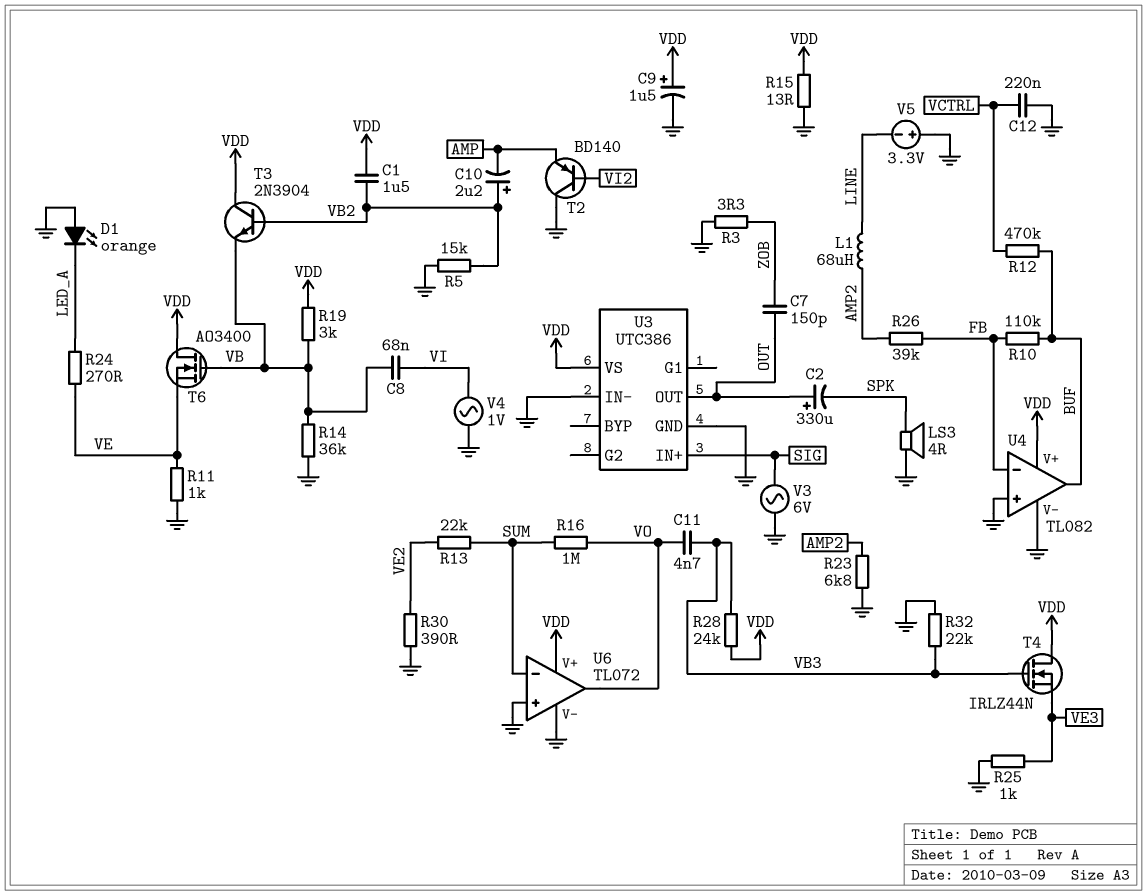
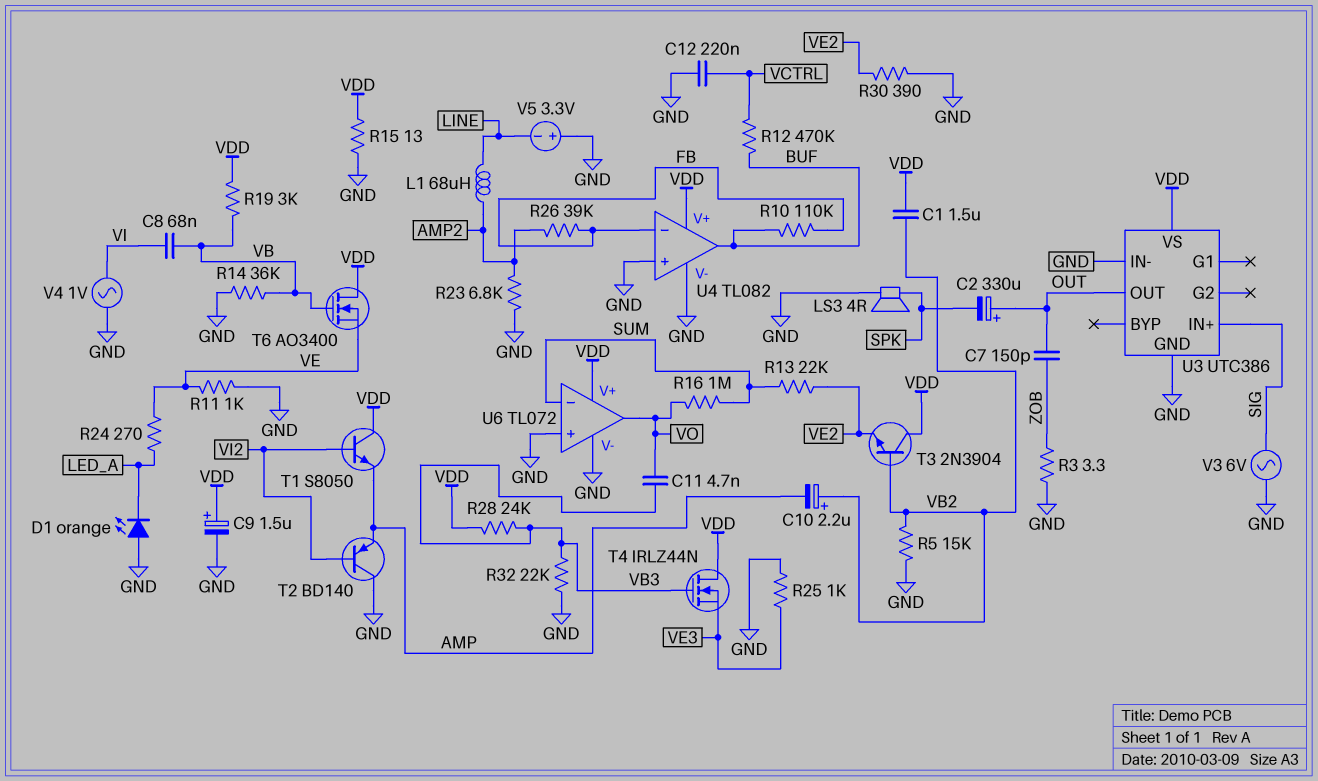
T1: none -> NPN S8050 (B VI2, C VDD, E AMP)
T3: NPN 2N3904 (B VB2, C VDD, E VB) -> NPN 2N3904 (B VB2, C VDD, E VE2)

